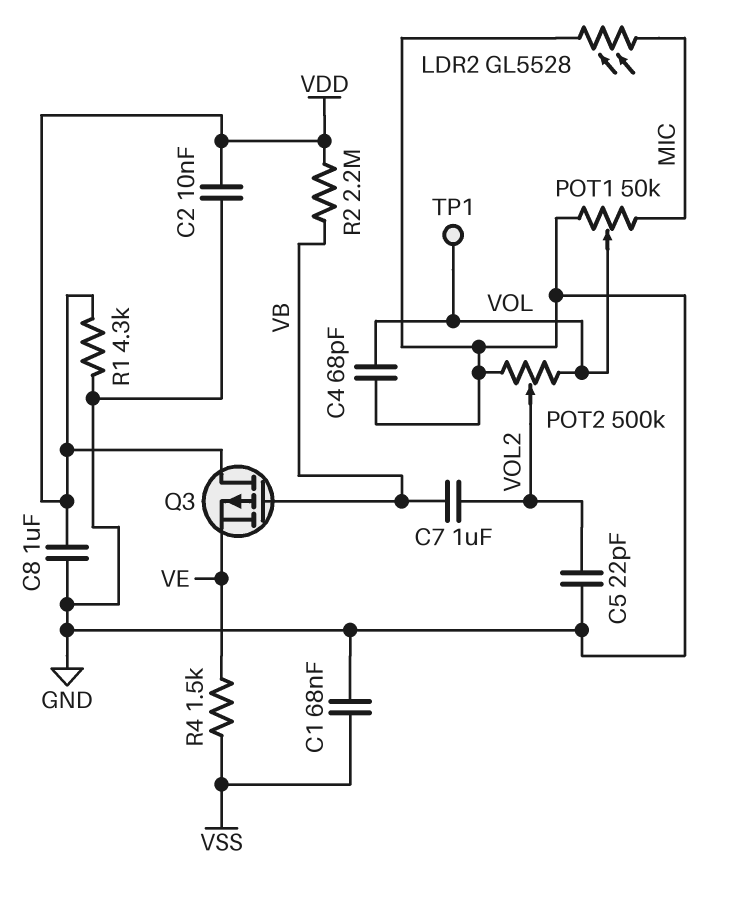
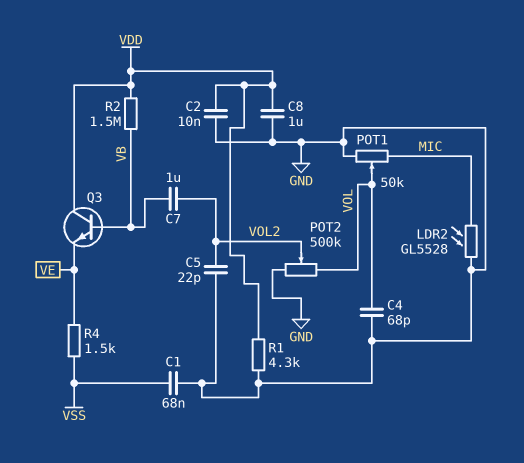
Q3: PMOS (G VB, D VDD, S VE) -> NPN (B VB, C VDD, E VE)
R2: 2.2M (VB, VDD) -> 1.5M (VB, VDD)
TP1: test point (VOL) -> none

